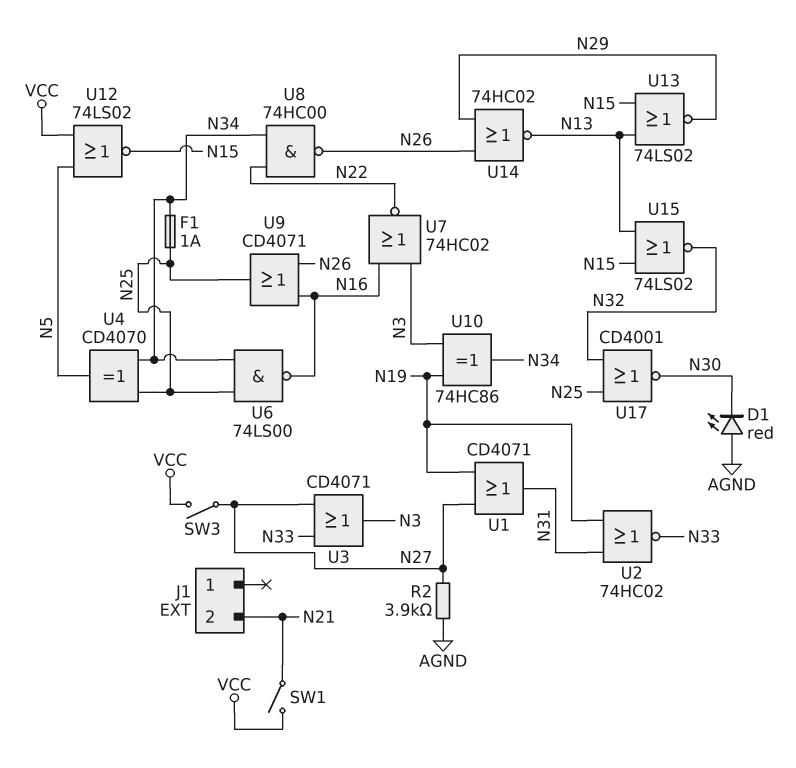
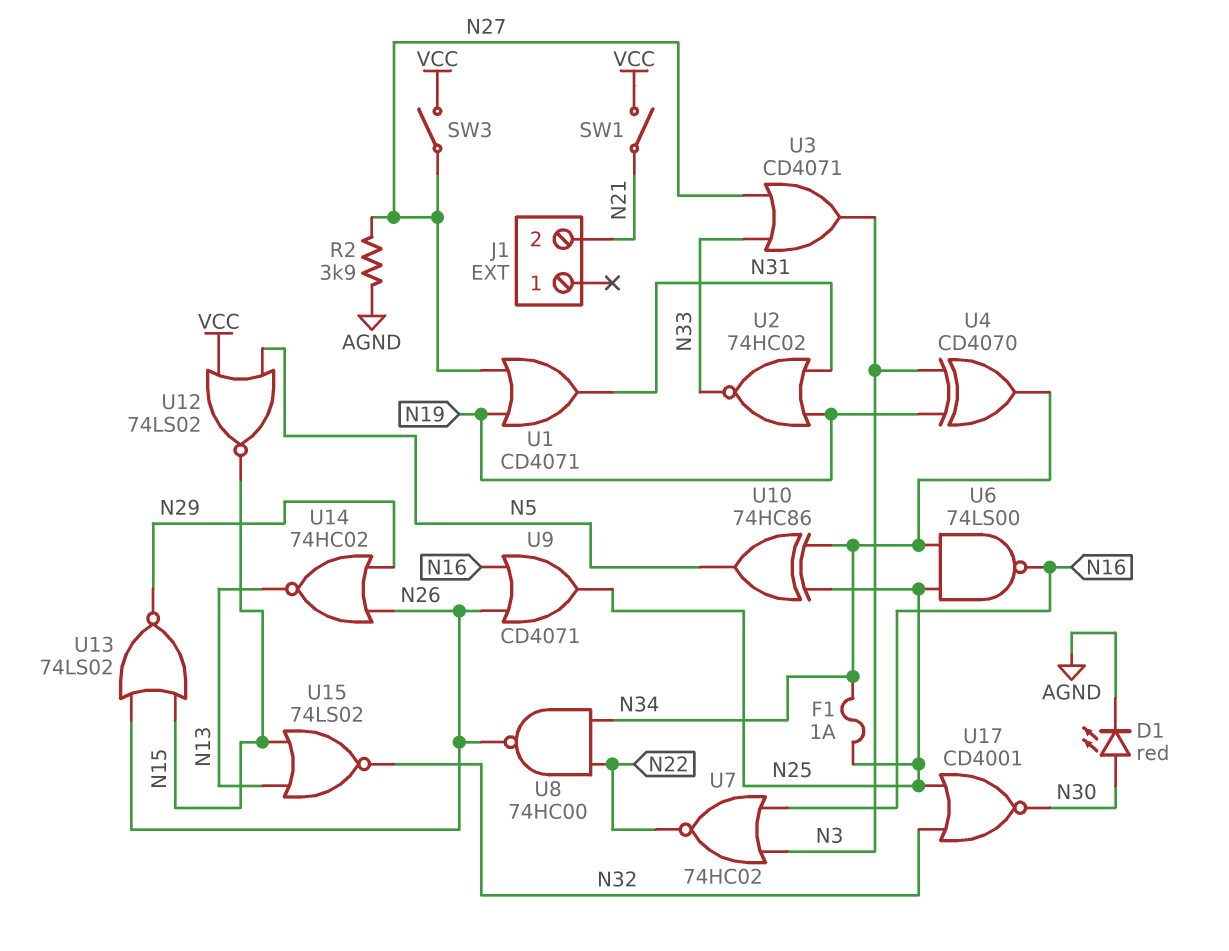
D1: LED red (A AGND, K N30) -> LED red (A N30, K AGND)
U4: XOR CD4070 (in N25, in N34, out N5) -> XOR CD4070 (in N3, in N19, out N34)
U10: XOR 74HC86 (in N3, in N19, out N34) -> XOR 74HC86 (in N25, in N34, out N5)
U13: NOR 74LS02 (in N13, in N15, out N29) -> NOR 74LS02 (in N15, in N26, out N29)

